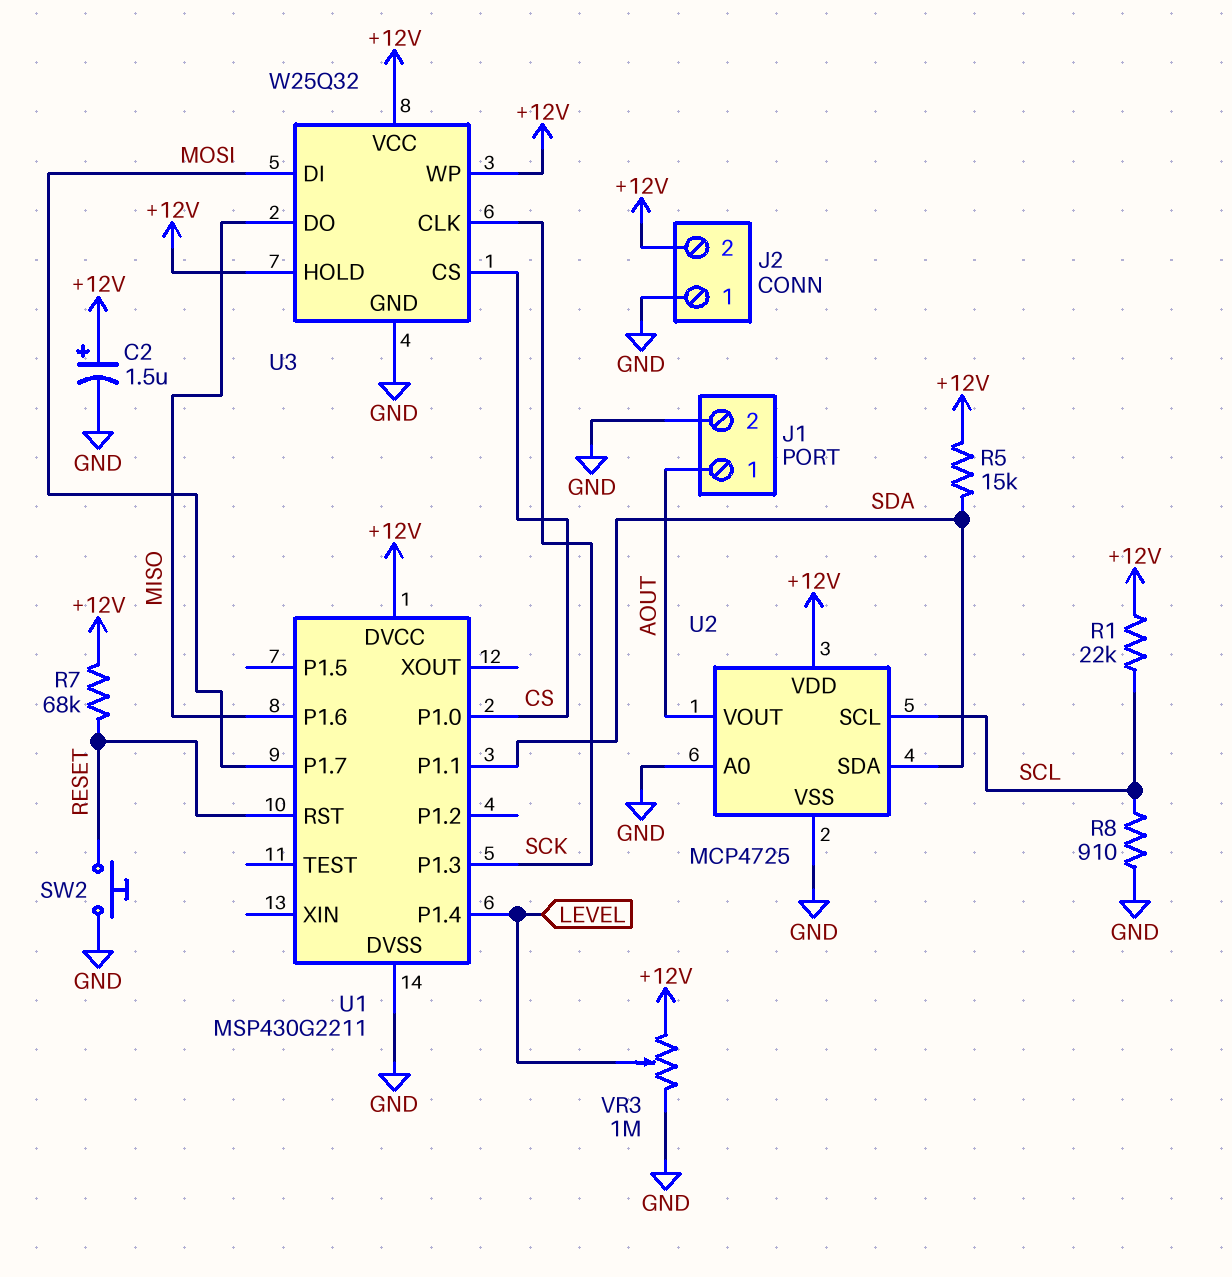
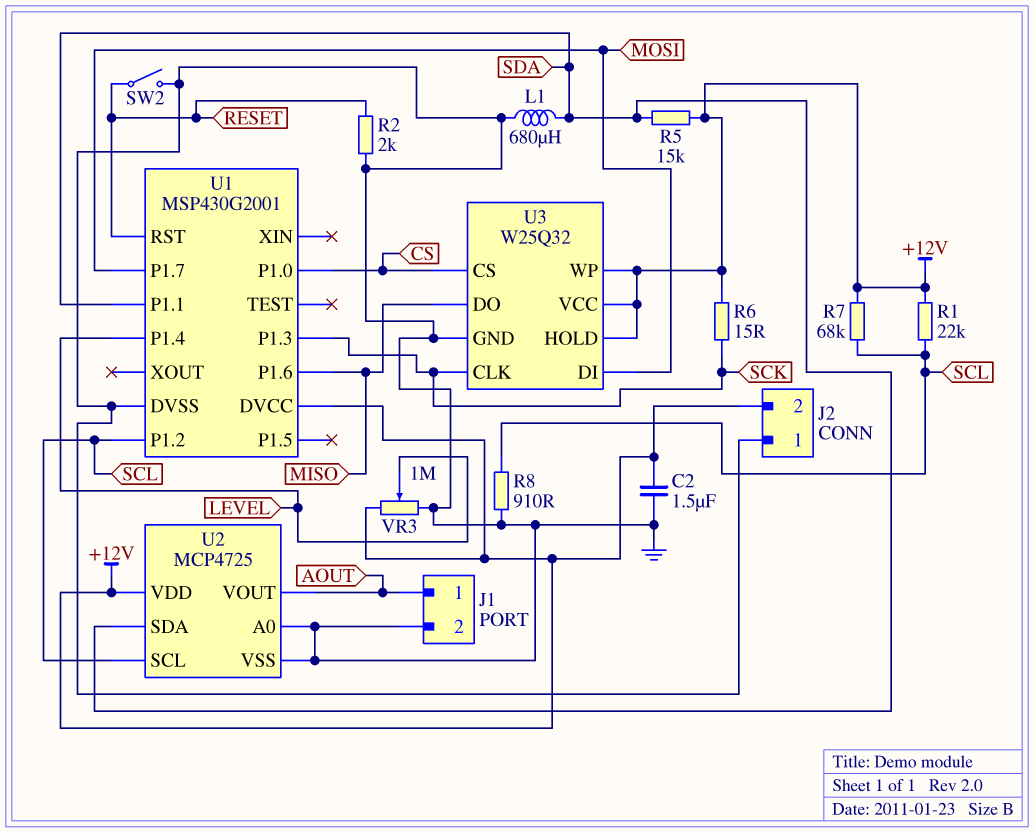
C2: 1.5uF (plus +12V, minus GND) -> 1.5uF (+12V, GND)
L1: none -> 680uH (GND, SDA)
R2: none -> 2k (GND, RESET)
R6: none -> 15 (+12V, SCK)
R7: 68k (+12V, RESET) -> 68k (+12V, SCL)
SW2: button (GND, RESET) -> switch (GND, RESET)
U1: MSP430G2211 -> MSP430G2001
U1 pin P1.2: none -> SCL

